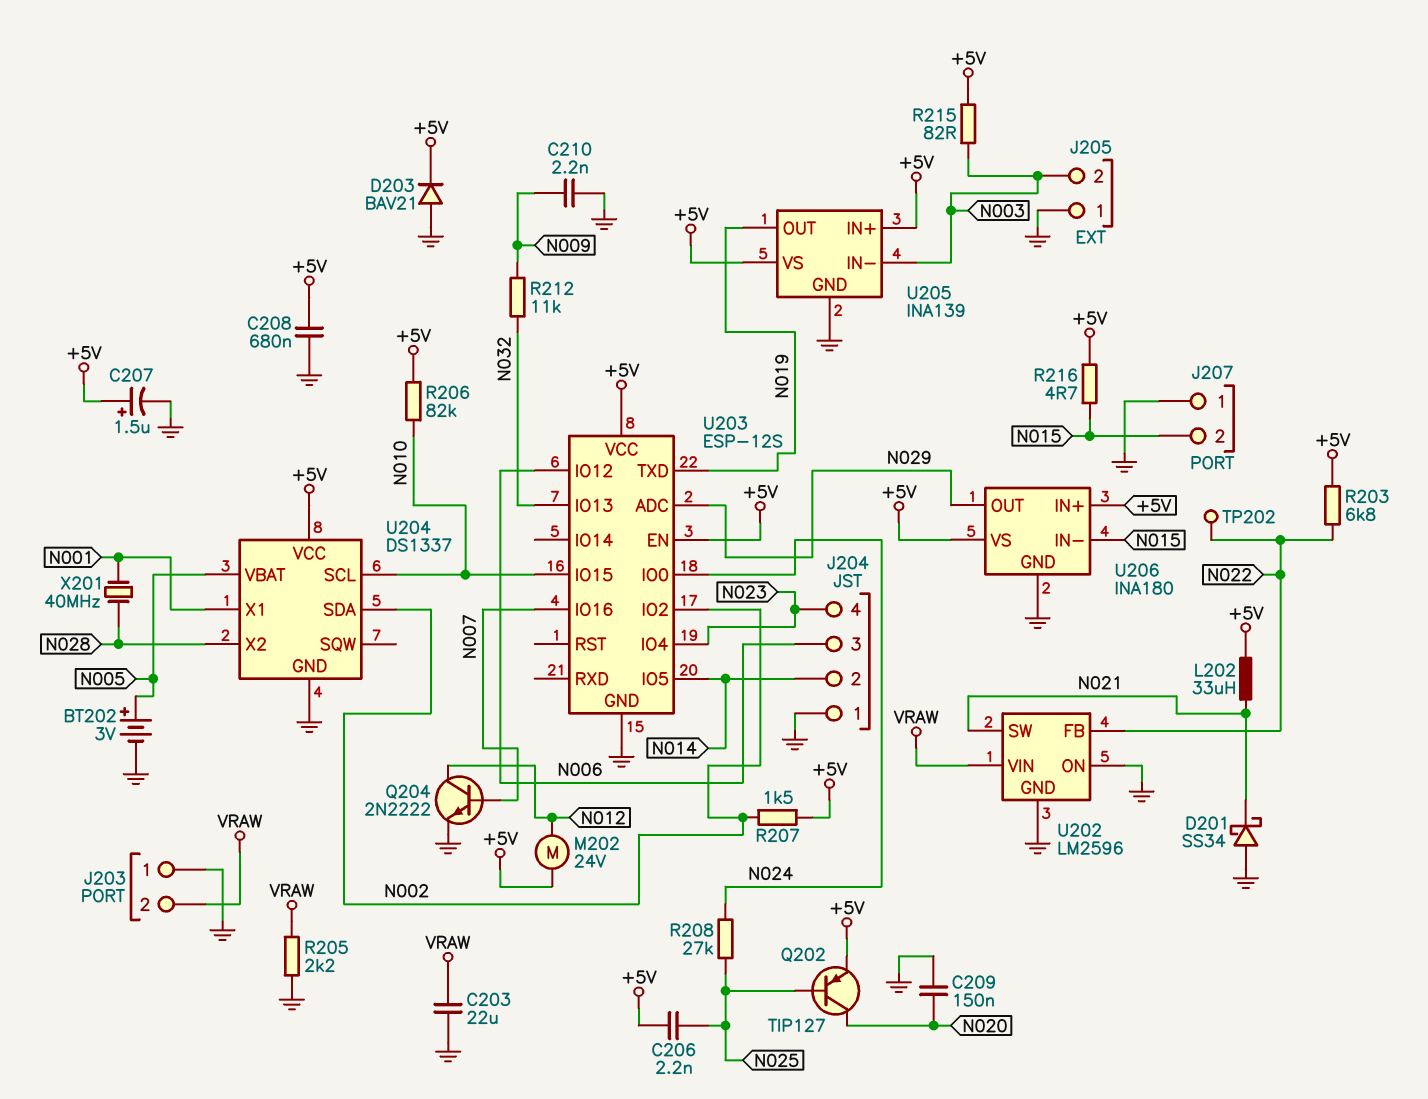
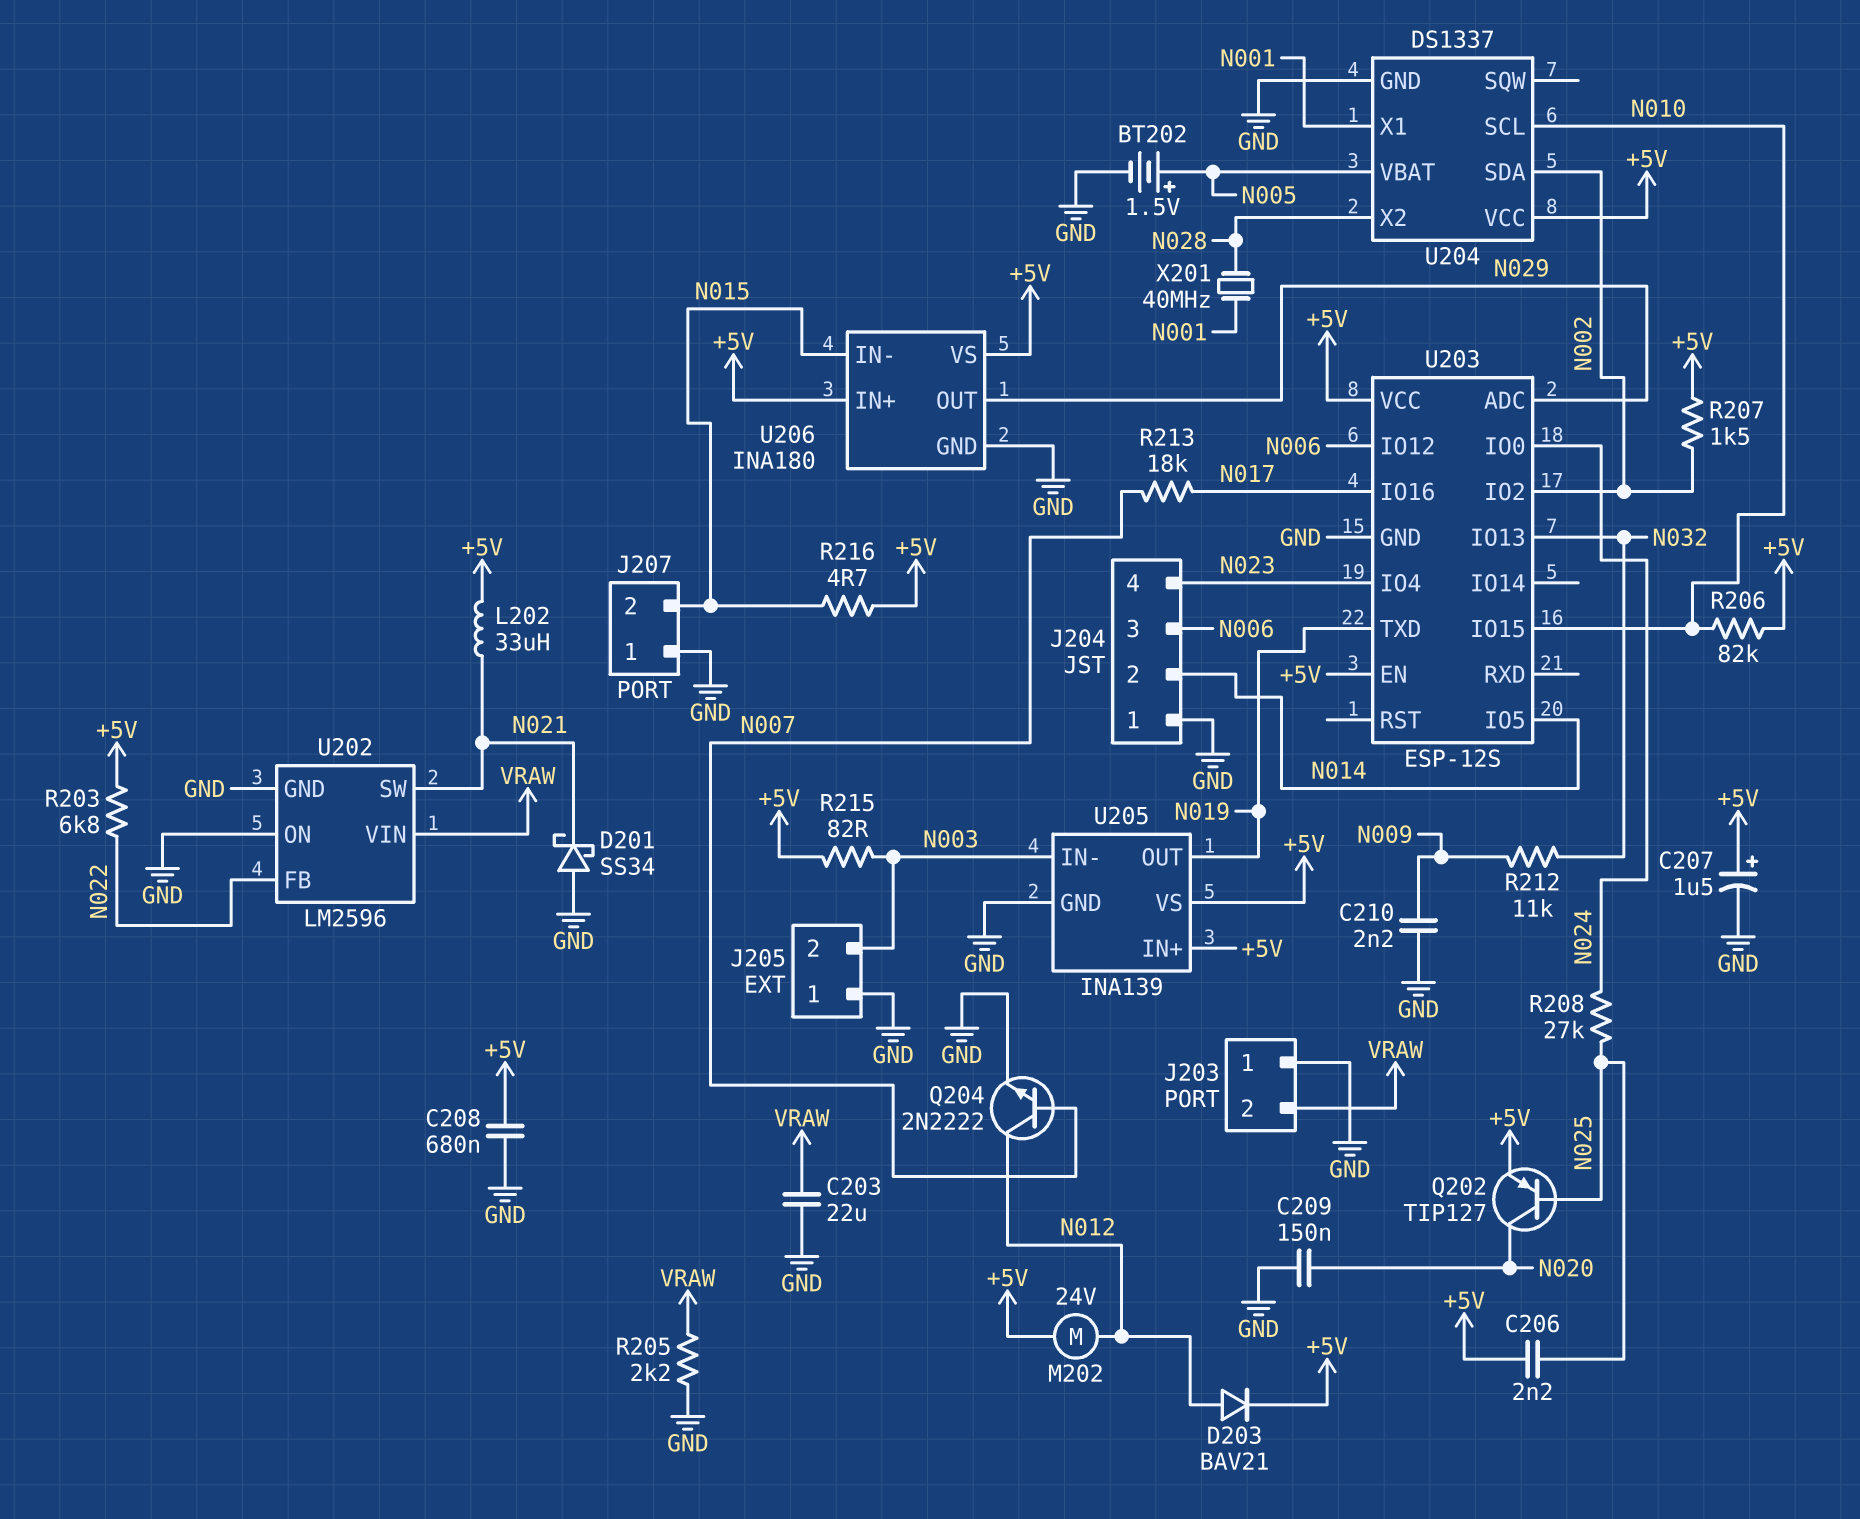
BT202: 3V (plus N005, minus GND) -> 1.5V (plus N005, minus GND)
D203: diode BAV21 (A GND, K +5V) -> diode BAV21 (A N012, K +5V)
R213: none -> 18k (N007, N017)
TP202: test point (N022) -> none
U203 pin IO16: N007 -> N017

